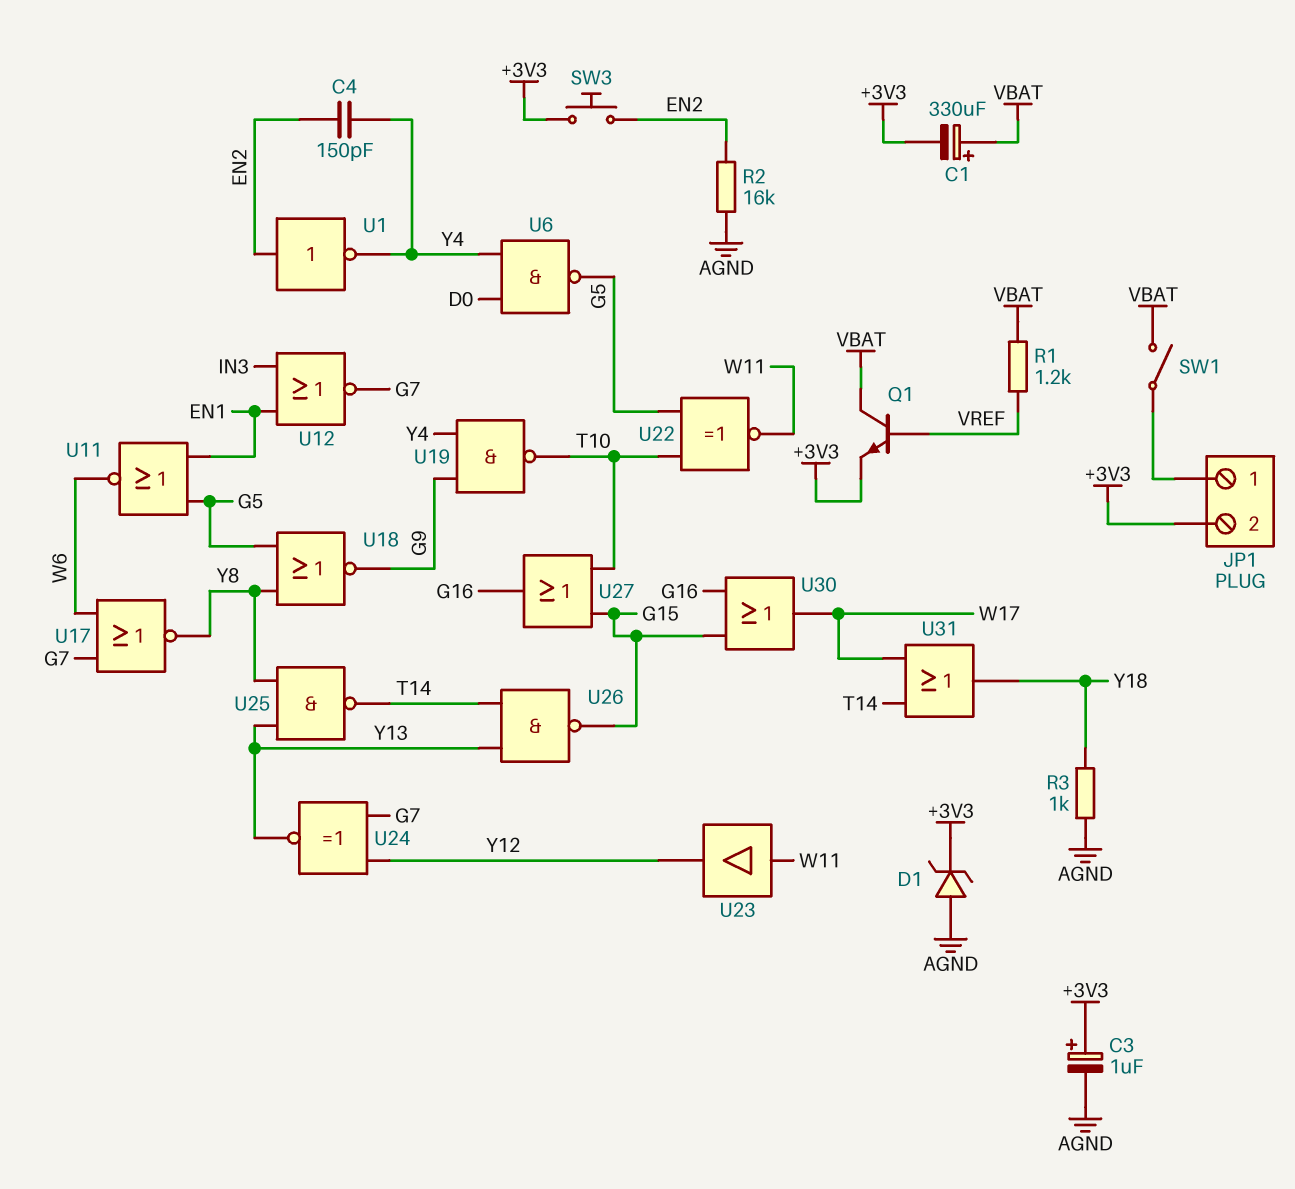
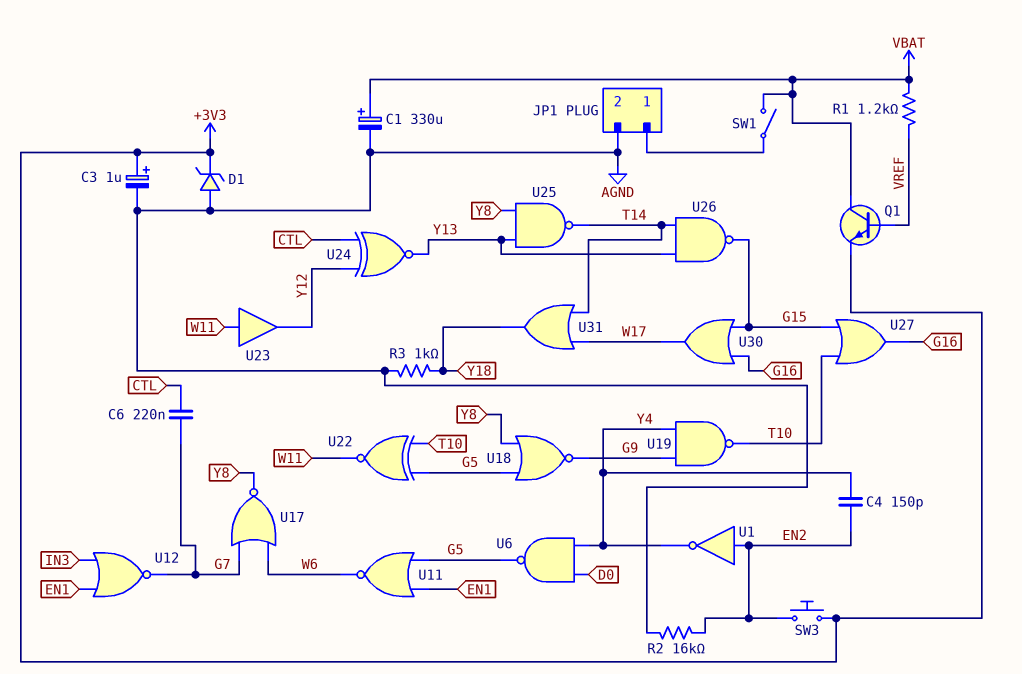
C1: 330uF (plus VBAT, minus +3V3) -> 330uF (plus VBAT, minus AGND)
C6: none -> 220nF (CTL, G7)
JP1 pin 2: +3V3 -> AGND
U24: XNOR (in G7, in Y12, out Y13) -> XNOR (in CTL, in Y12, out Y13)

